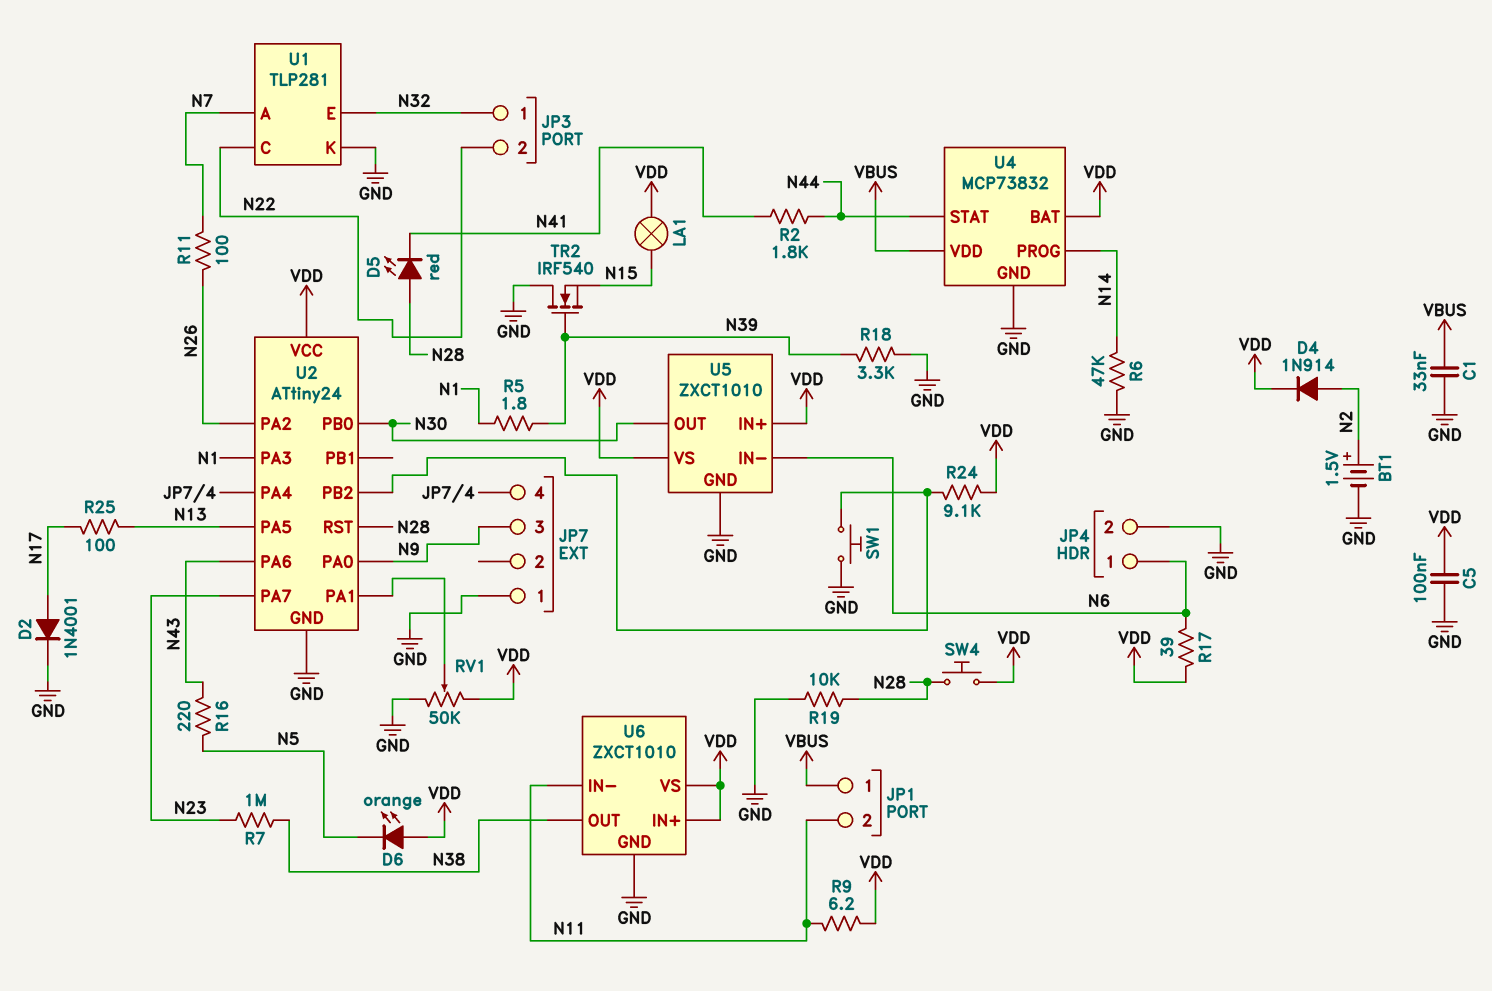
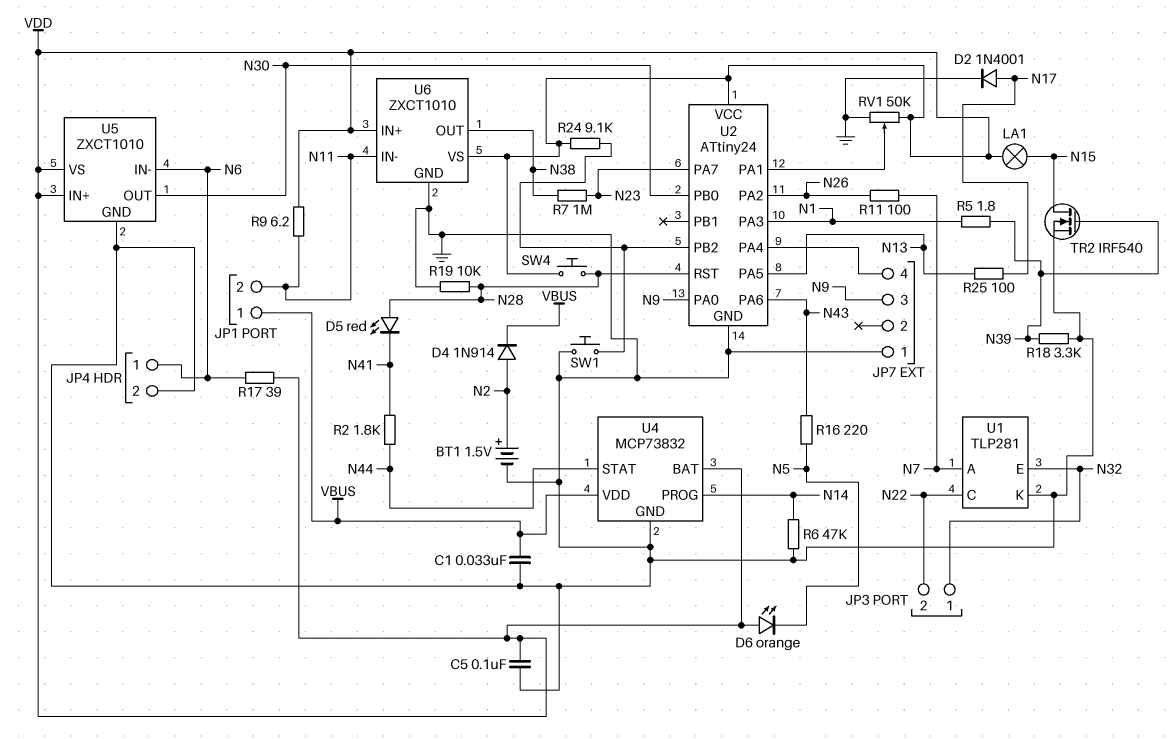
D4: diode 1N914 (A N2, K VDD) -> diode 1N914 (A N2, K VBUS)
TR2: NMOS IRF540 (G N39, D GND, S N15) -> NMOS IRF540 (G N39, D N15, S GND)

